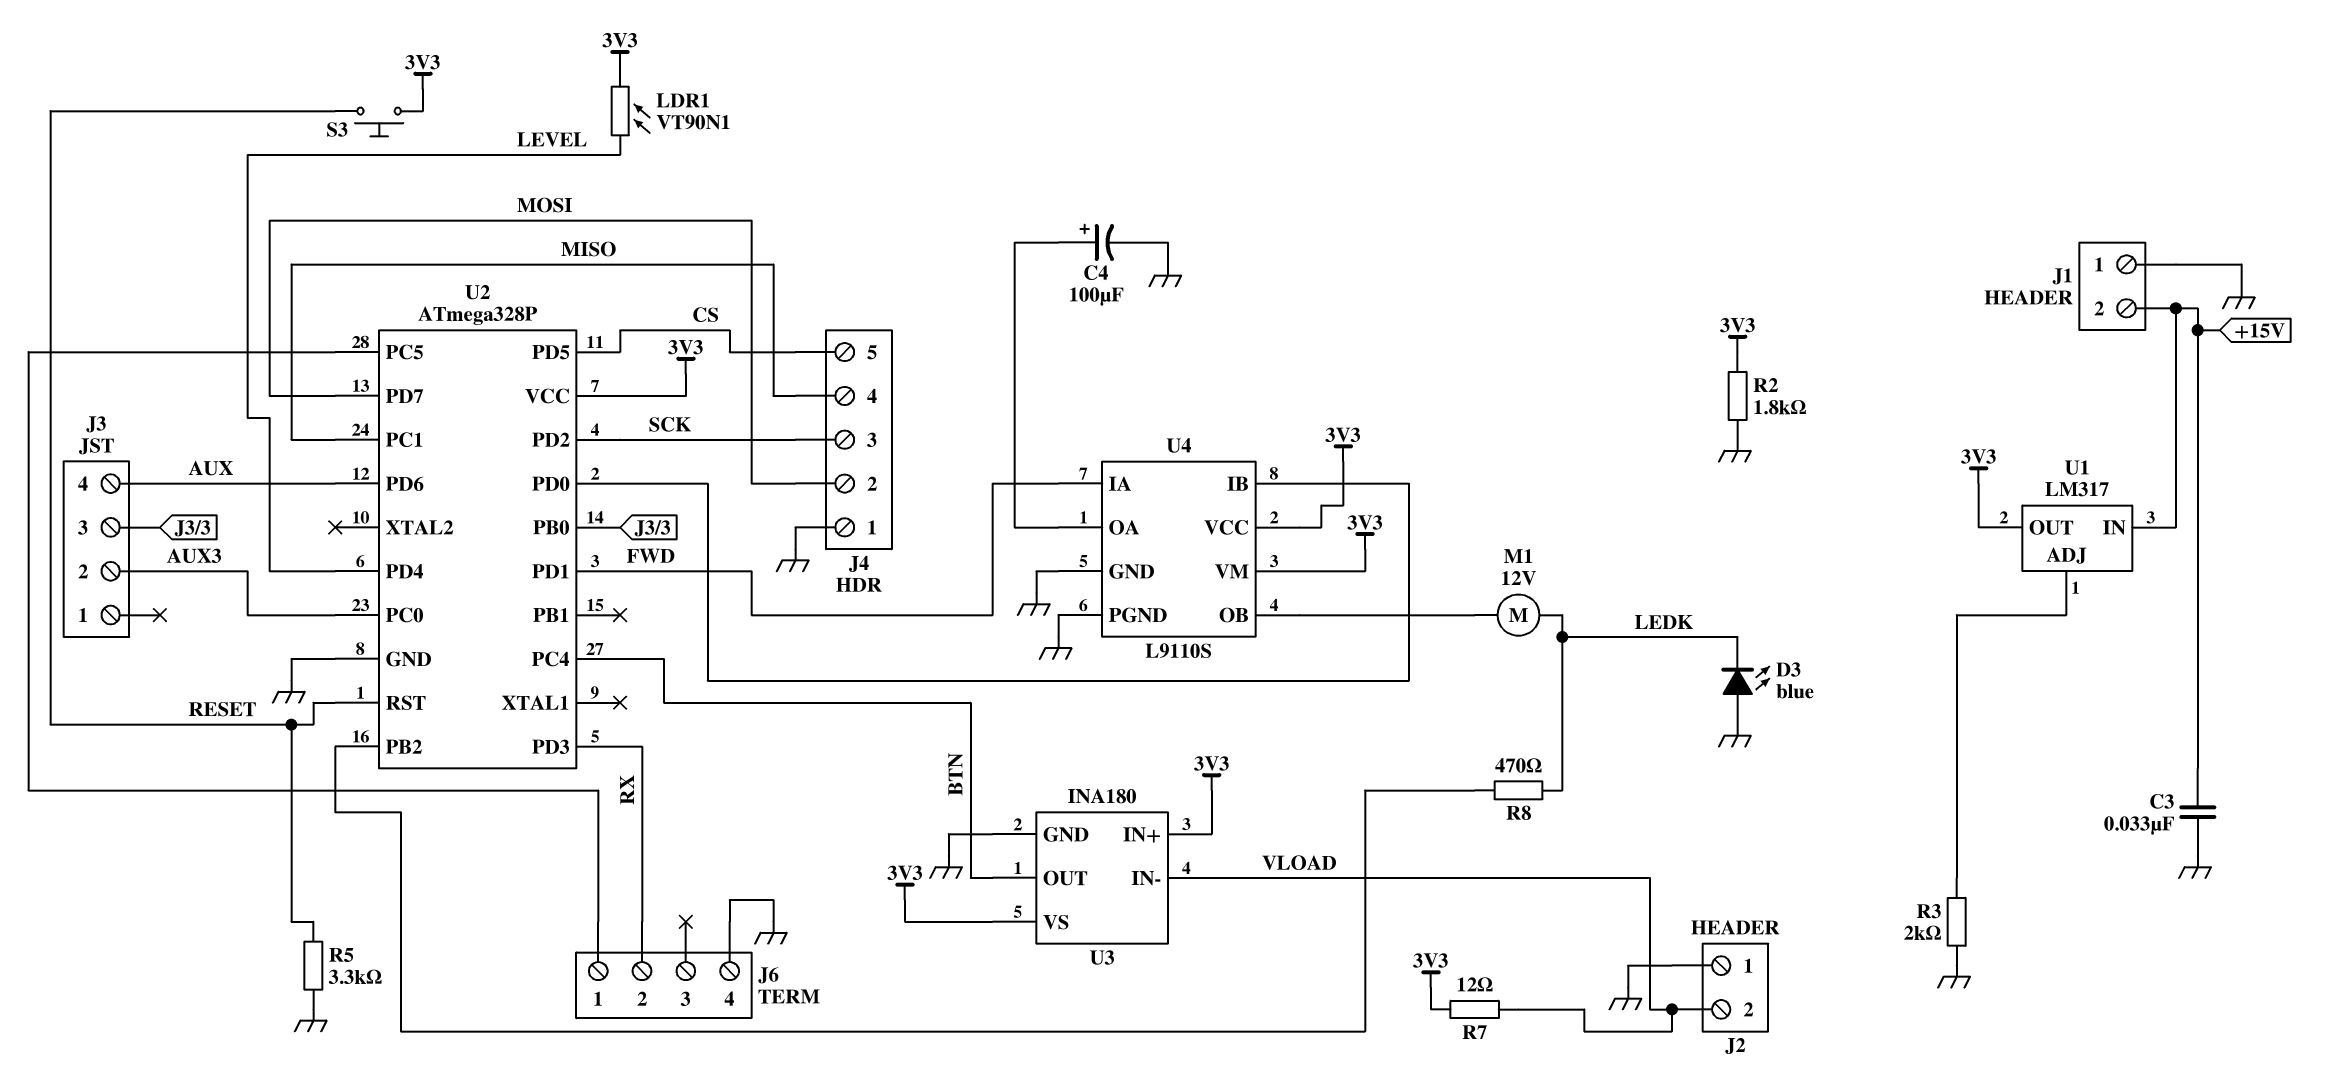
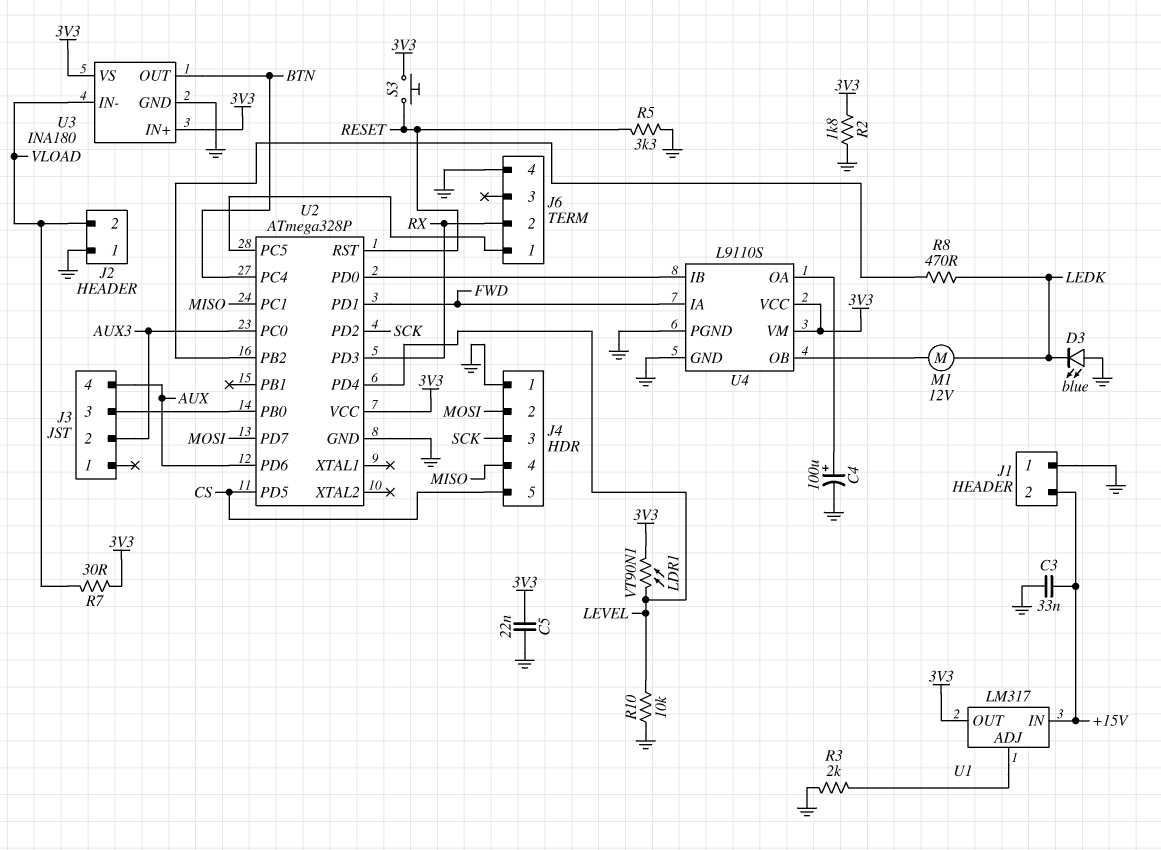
C5: none -> 22nF (3V3, GND)
R7: 12 (3V3, VLOAD) -> 30 (3V3, VLOAD)
R10: none -> 10k (GND, LEVEL)

